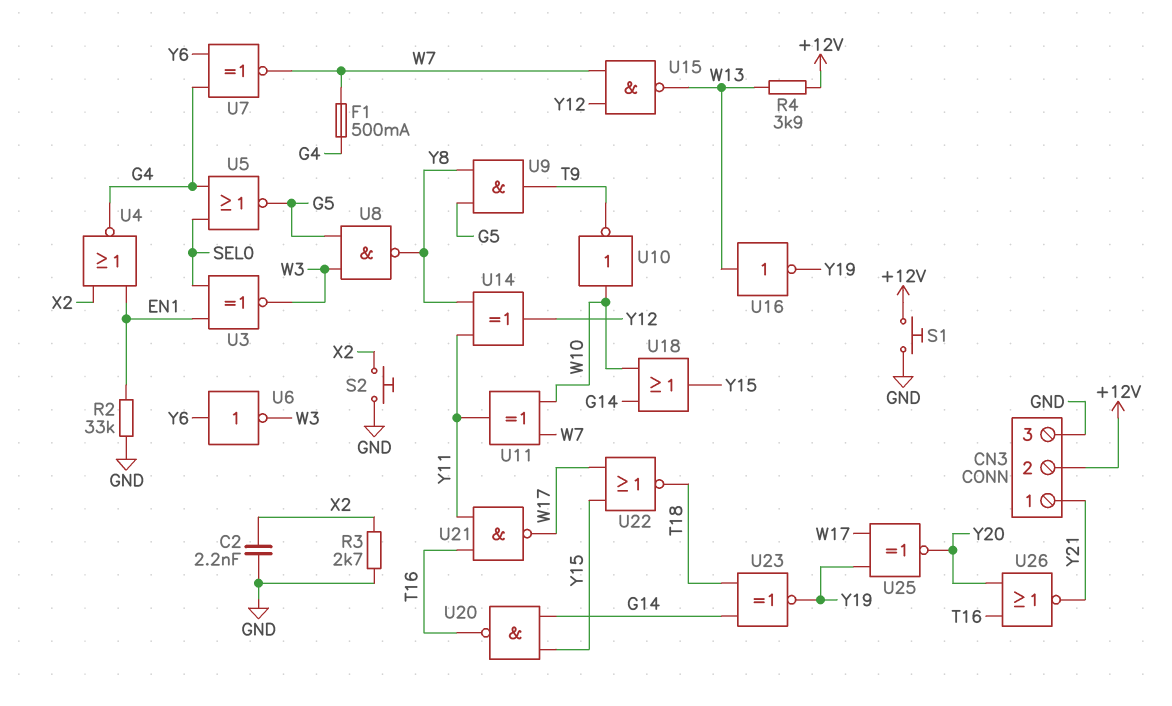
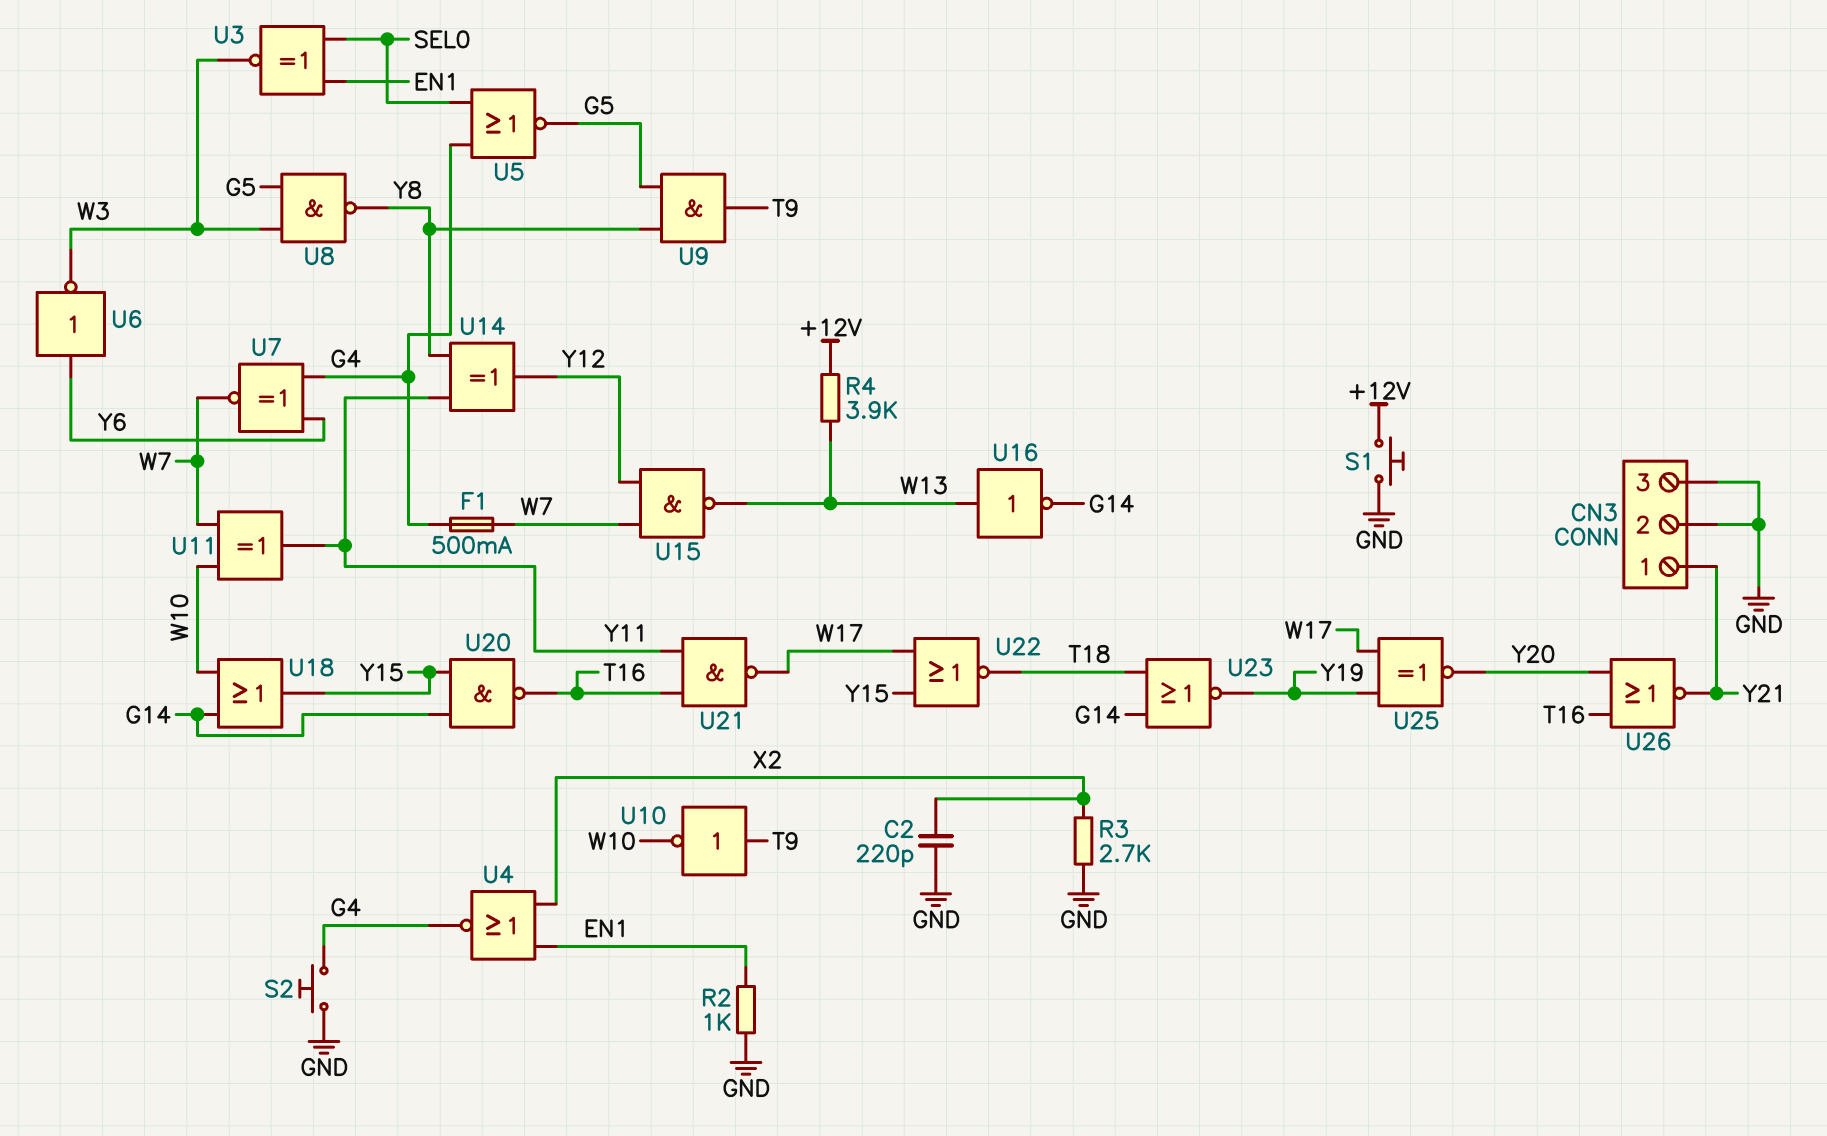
C2: 2.2nF (GND, X2) -> 220pF (GND, X2)
CN3 pin 2: +12V -> GND
R2: 33k (EN1, GND) -> 1k (EN1, GND)
S2: button (GND, X2) -> button (G4, GND)
U10: NOT (in W10, out T9) -> NOT (in T9, out W10)
U16: NOT (in W13, out Y19) -> NOT (in W13, out G14)
U23: XNOR (in G14, in T18, out Y19) -> NOR (in G14, in T18, out Y19)

